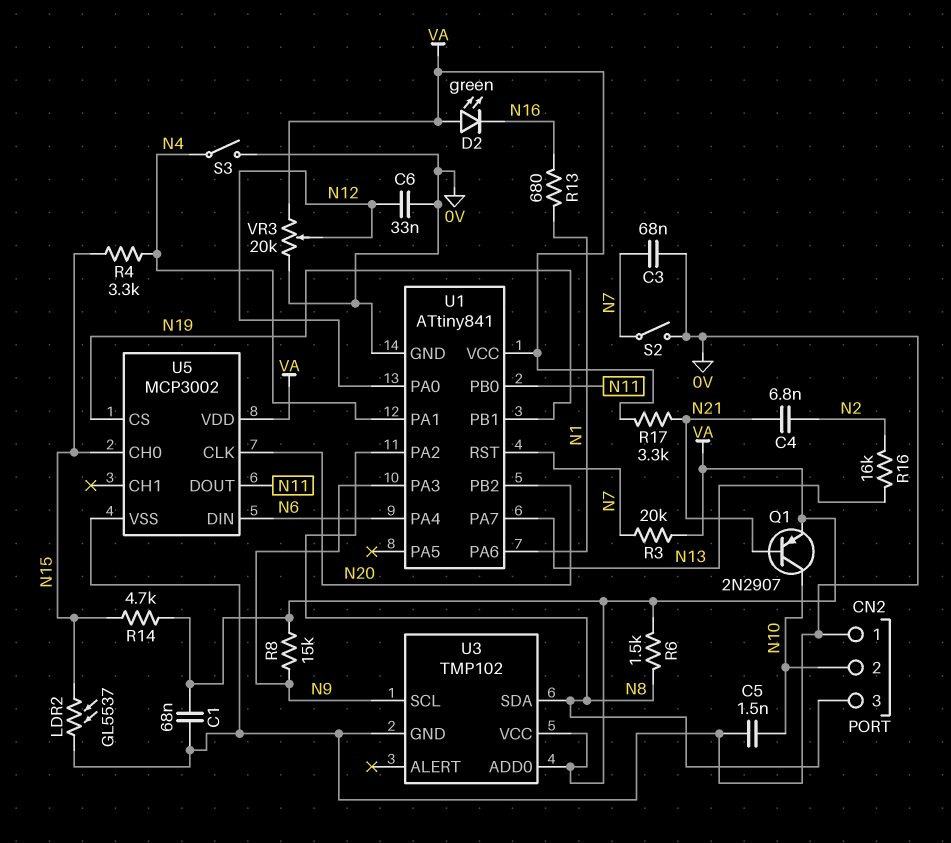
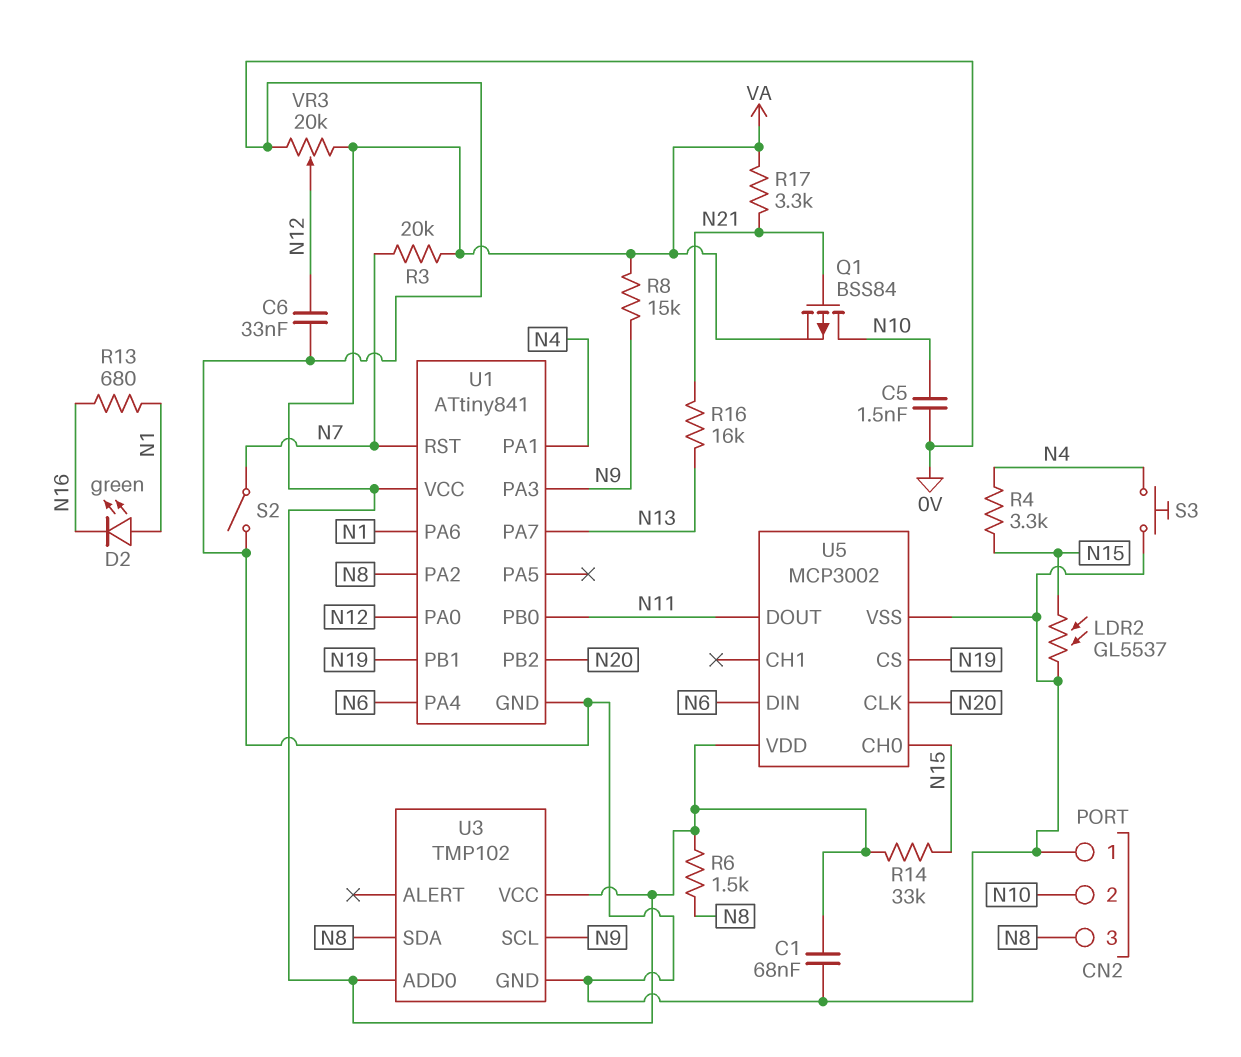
C3: 68nF (0V, N7) -> none
C4: 6.8nF (N2, N21) -> none
D2: LED green (A VA, K N16) -> LED green (A N1, K N16)
Q1: PNP 2N2907 (B N21, C N10, E VA) -> PMOS BSS84 (G N21, D N10, S VA)
R14: 4.7k (N15, VA) -> 33k (N15, VA)
R16: 16k (N2, N13) -> 16k (N13, N21)
S3: switch (0V, N4) -> button (0V, N4)

